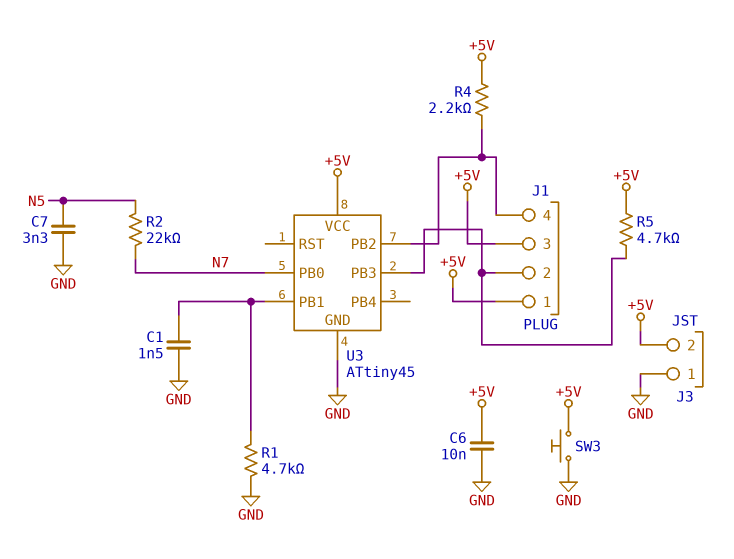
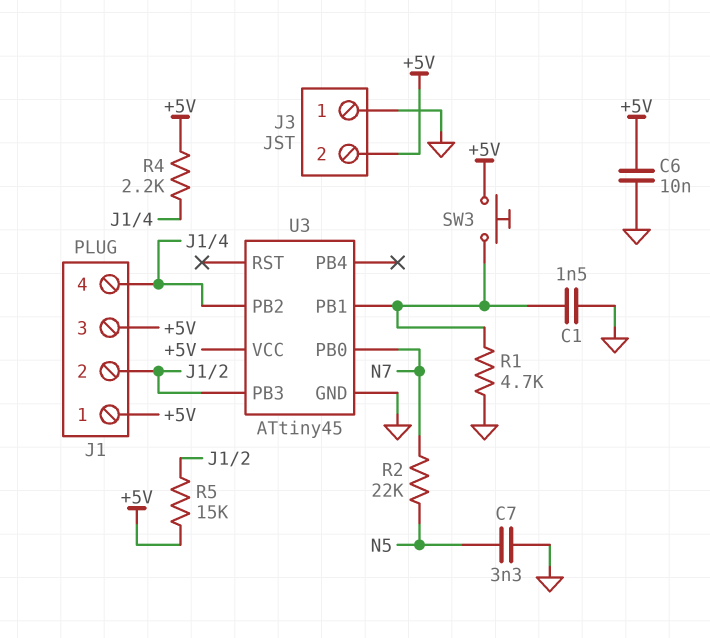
R5: 4.7k (+5V, J1/2) -> 15k (+5V, J1/2)
SW3: button (+5V, GND) -> button (+5V, U3/PB1)

